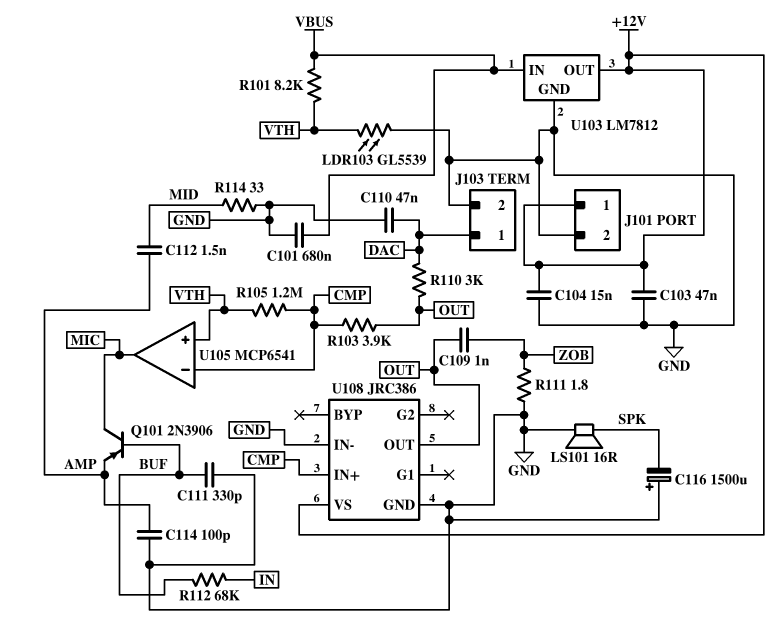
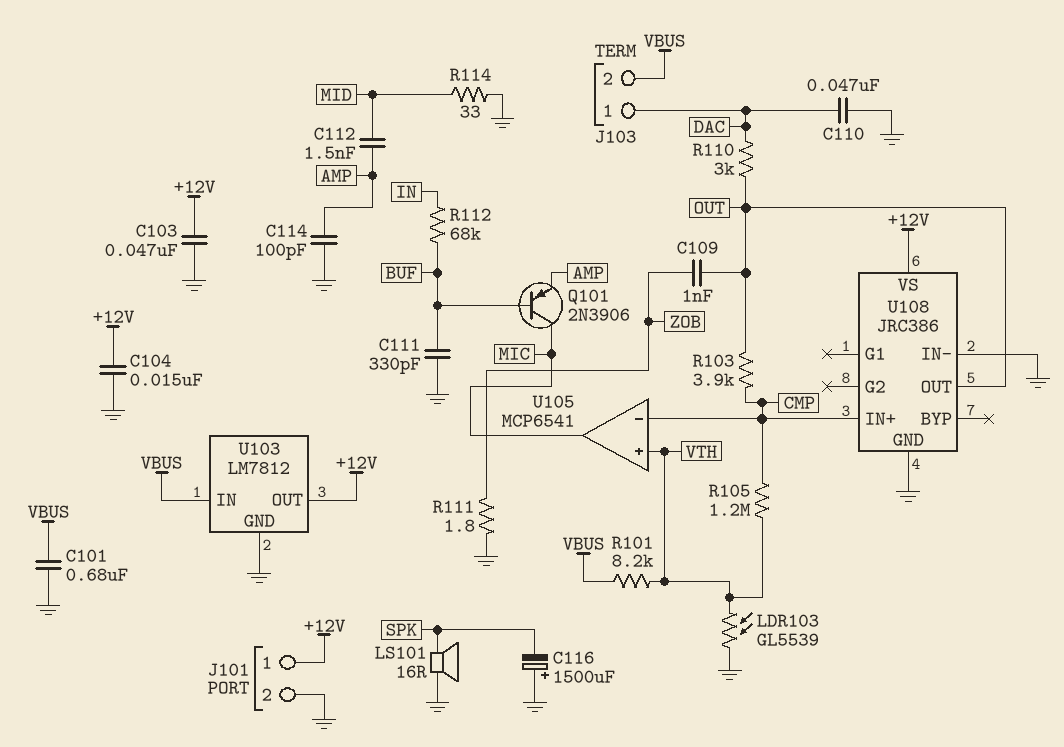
J103 pin 2: GND -> VBUS

